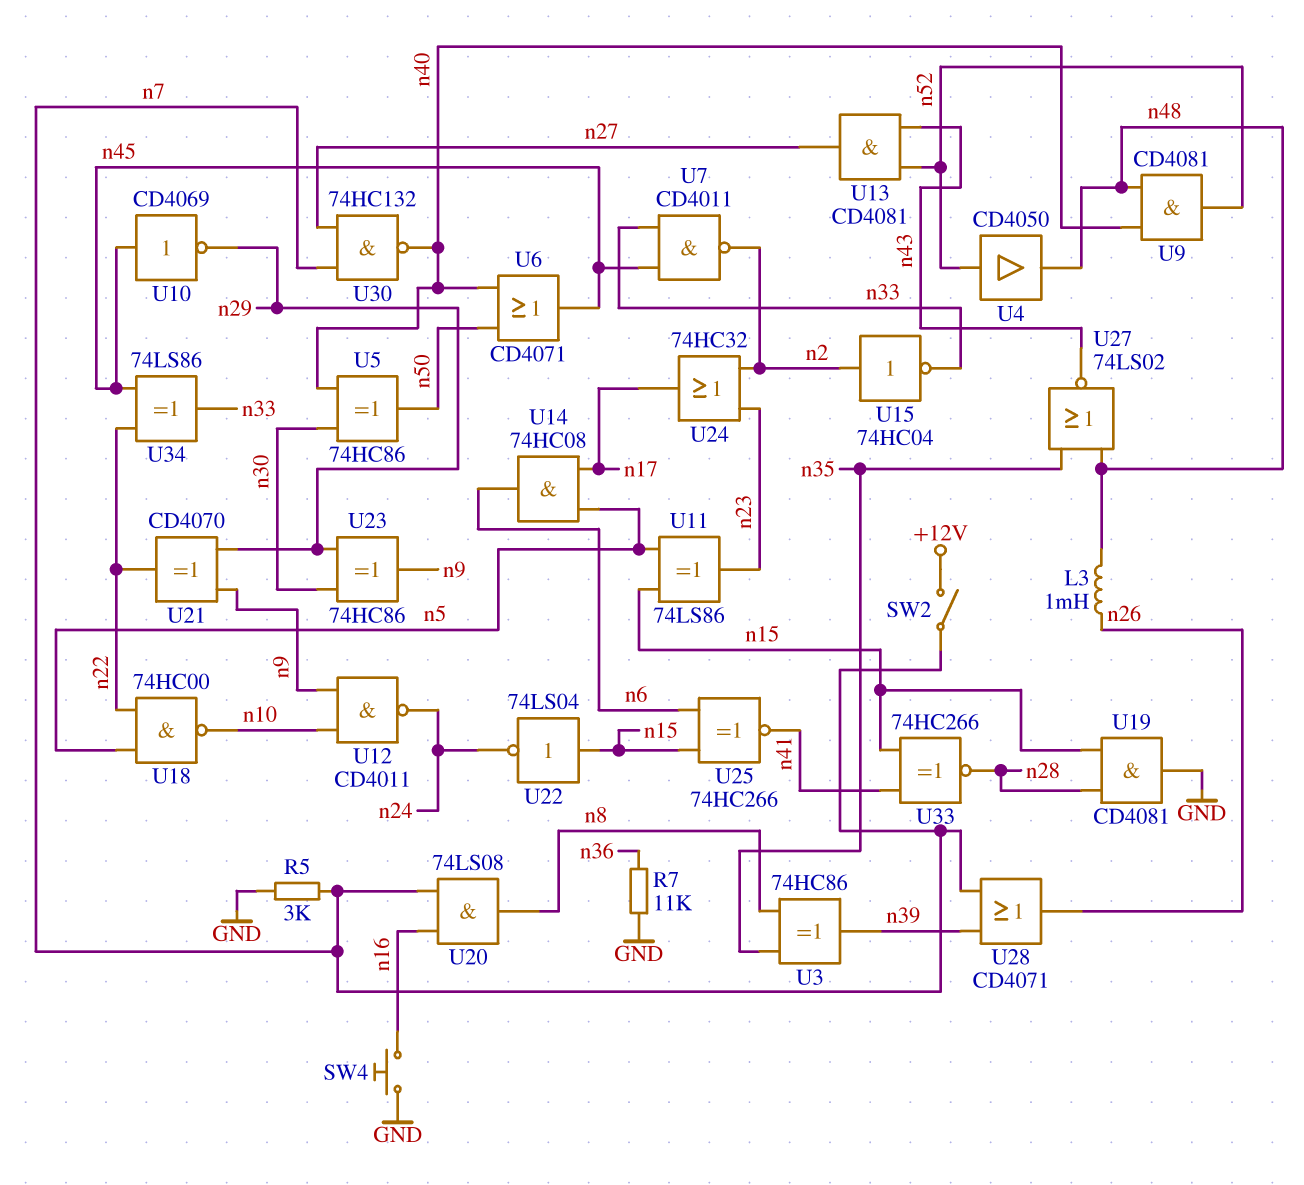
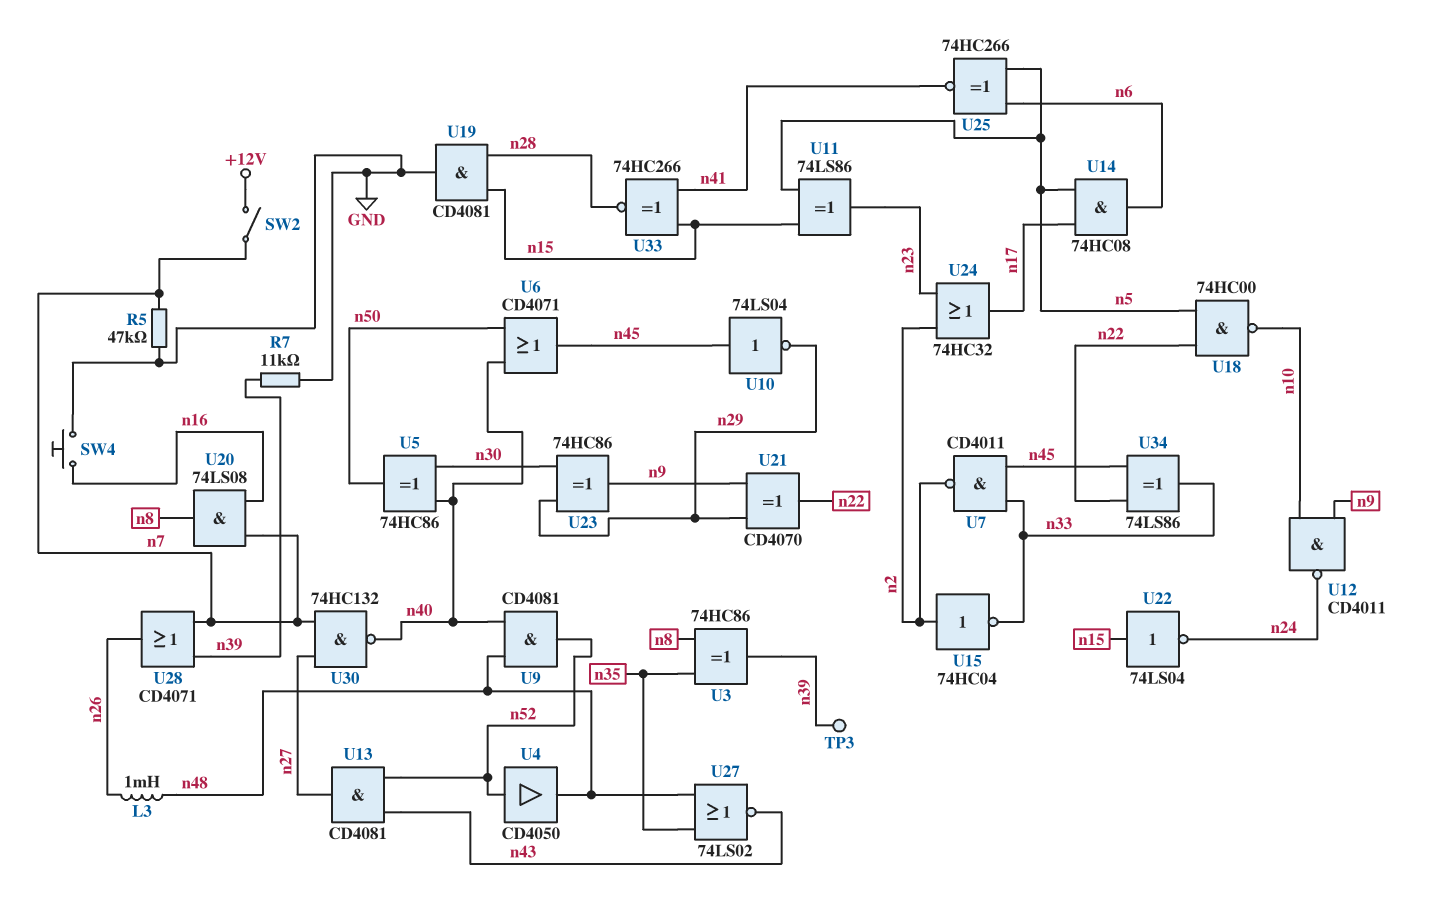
R5: 3k (GND, n7) -> 47k (GND, n7)
R7: 11k (GND, n36) -> 11k (GND, n39)
TP3: none -> test point (n39)
U10: NOT CD4069 (in n45, out n29) -> NOT 74LS04 (in n45, out n29)
U25: XNOR 74HC266 (in n6, in n15, out n41) -> XNOR 74HC266 (in n5, in n6, out n41)

